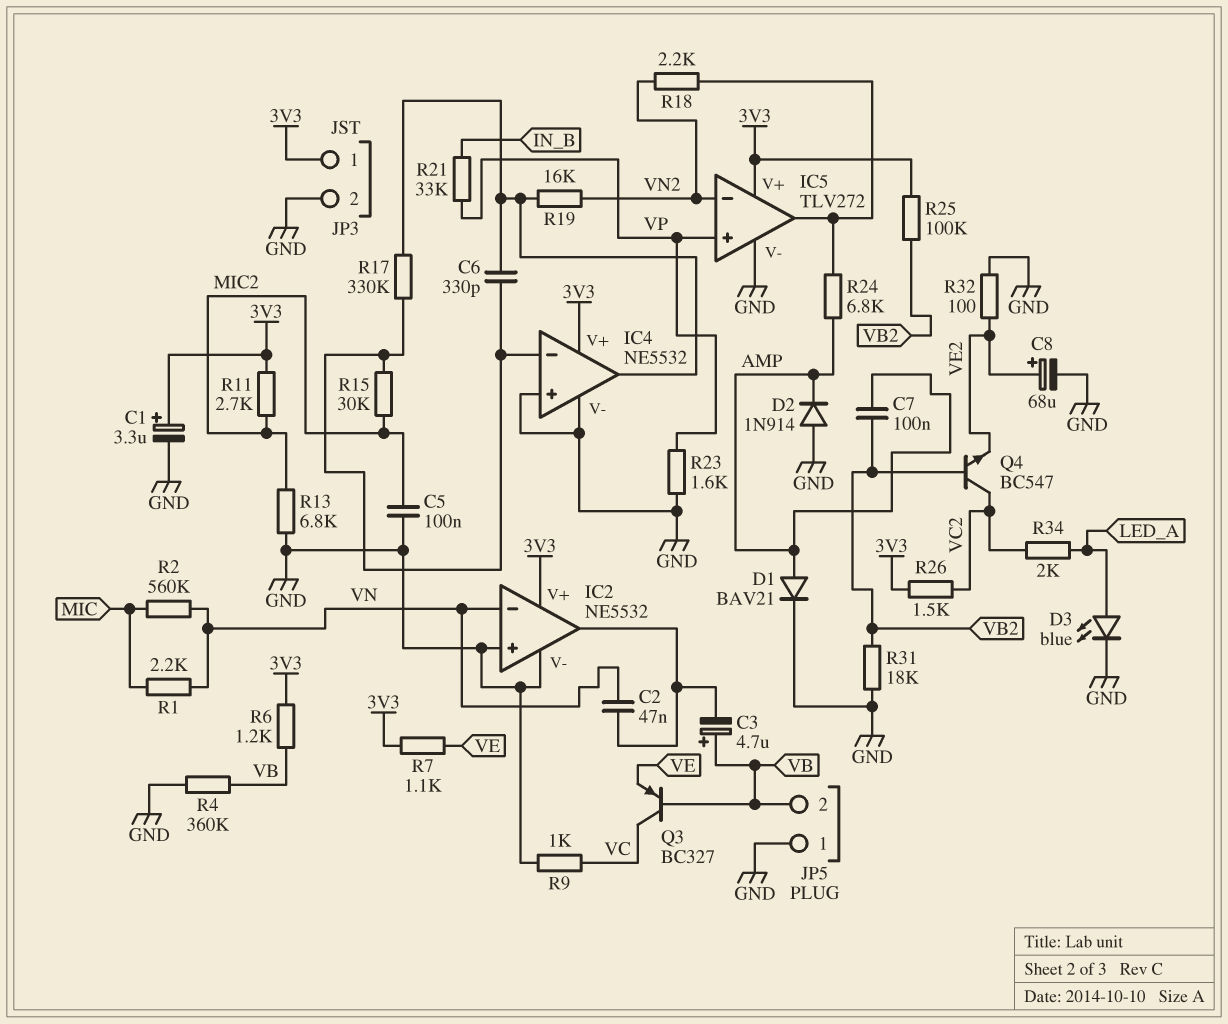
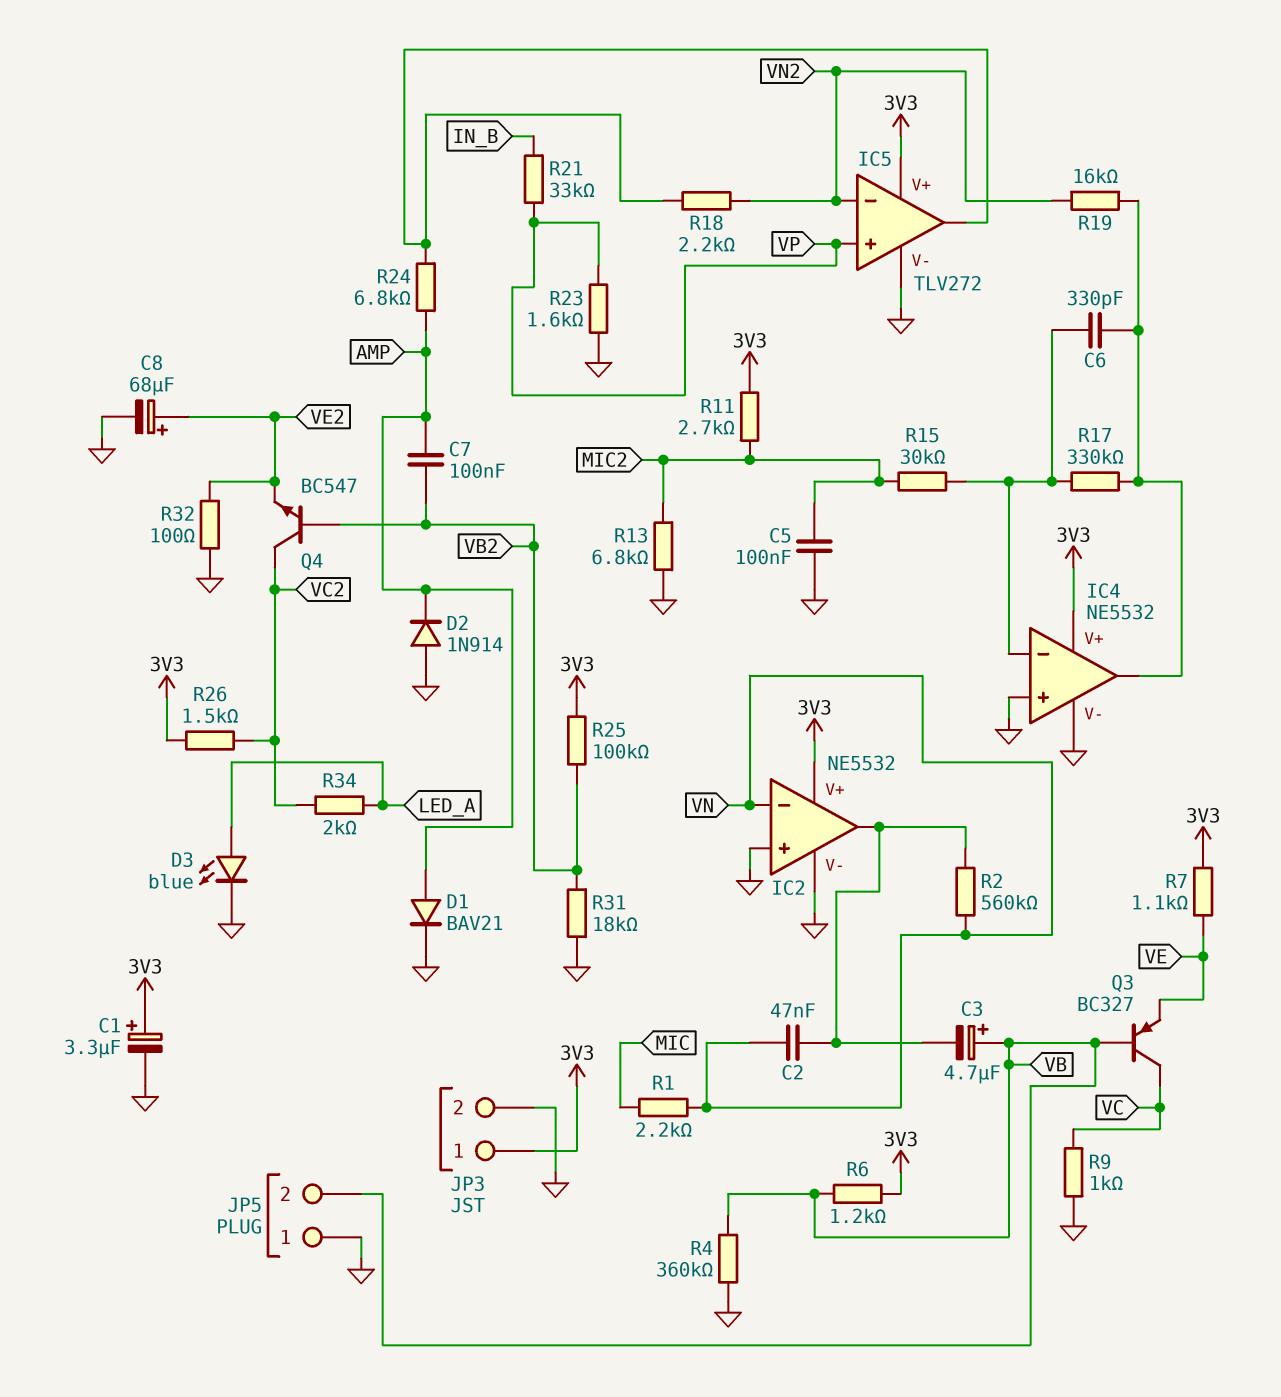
R2: 560k (MIC, VN) -> 560k (IC2/out, VN)

